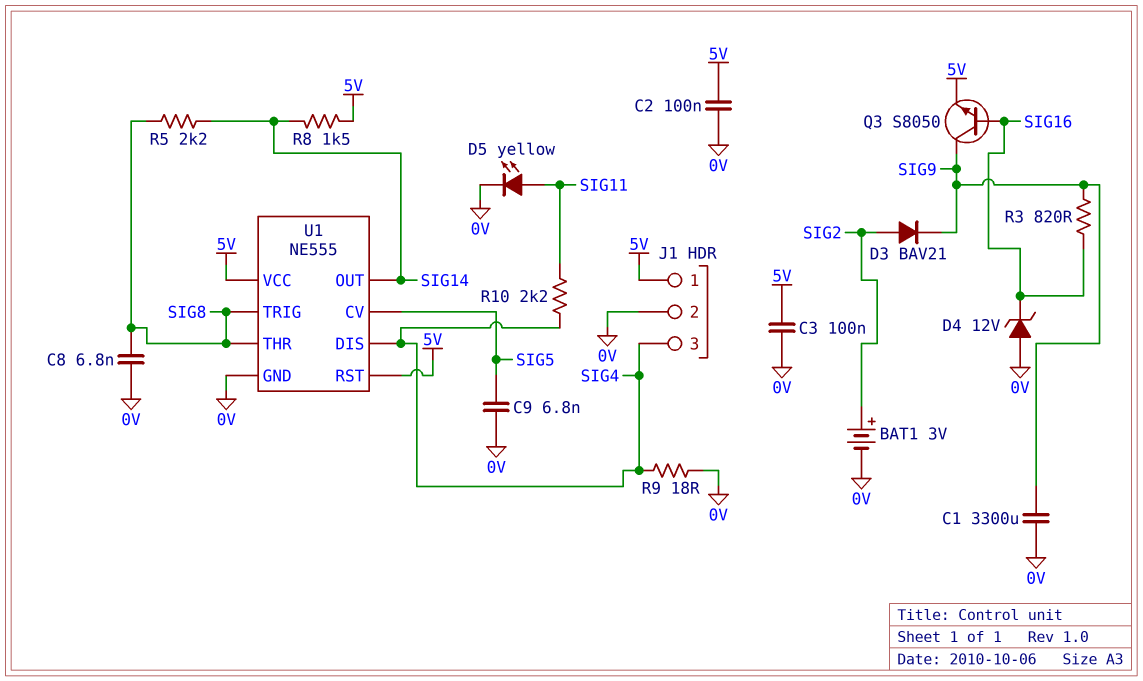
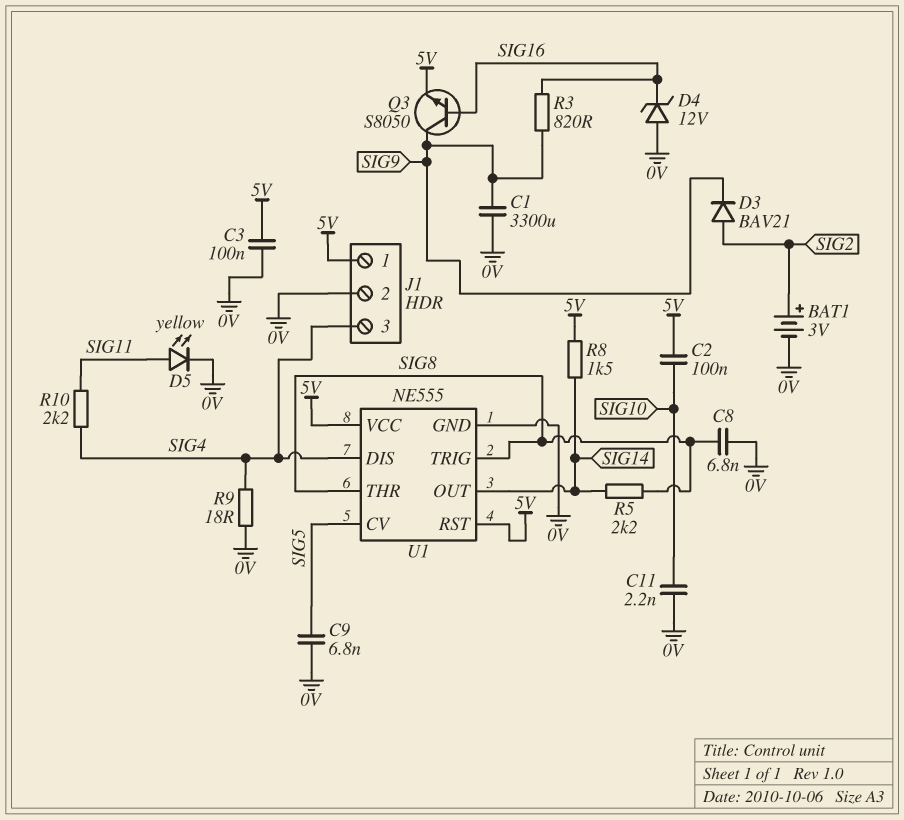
C2: 100nF (0V, 5V) -> 100nF (5V, SIG10)
C11: none -> 2.2nF (0V, SIG10)

